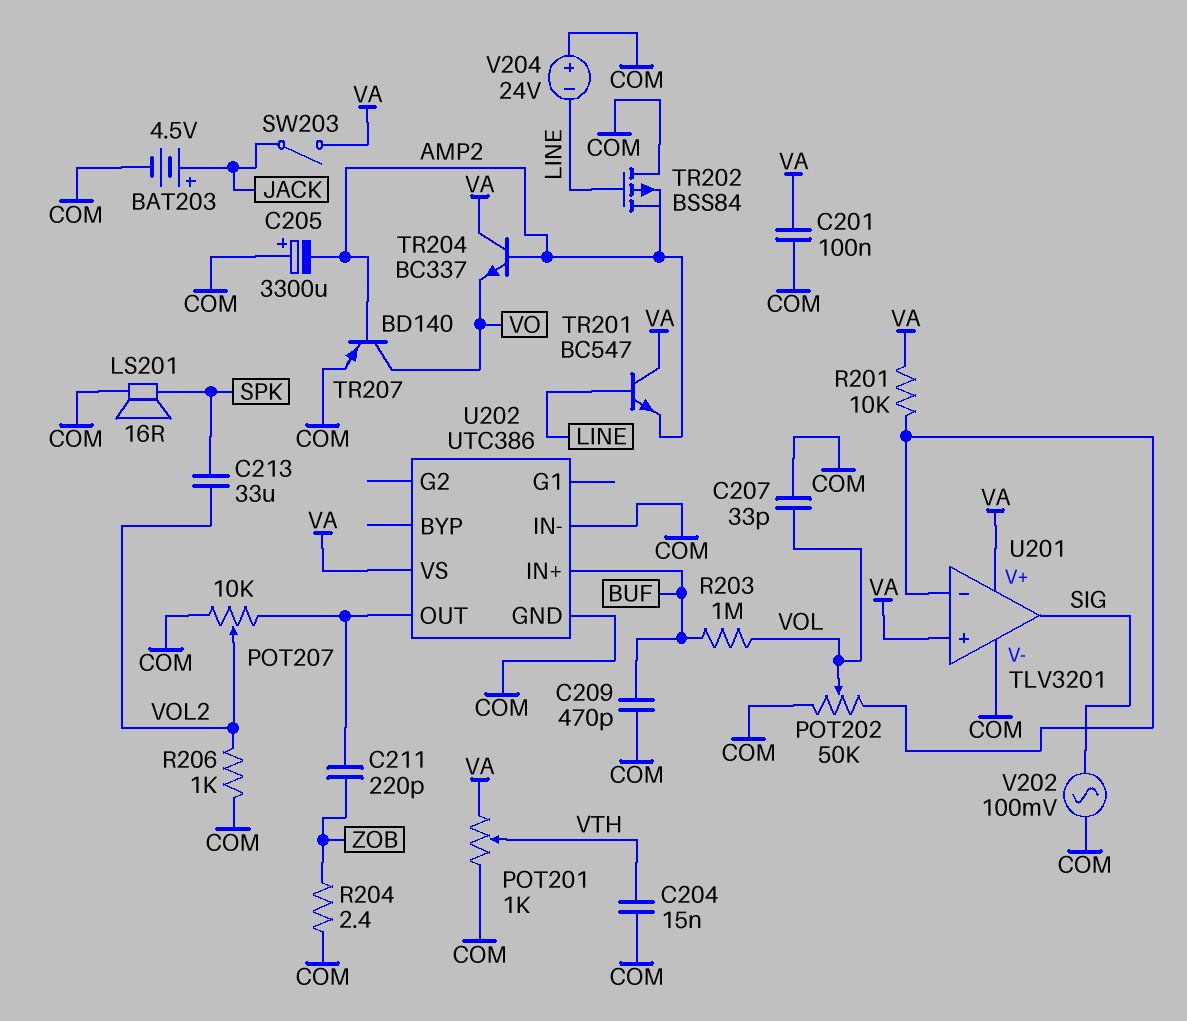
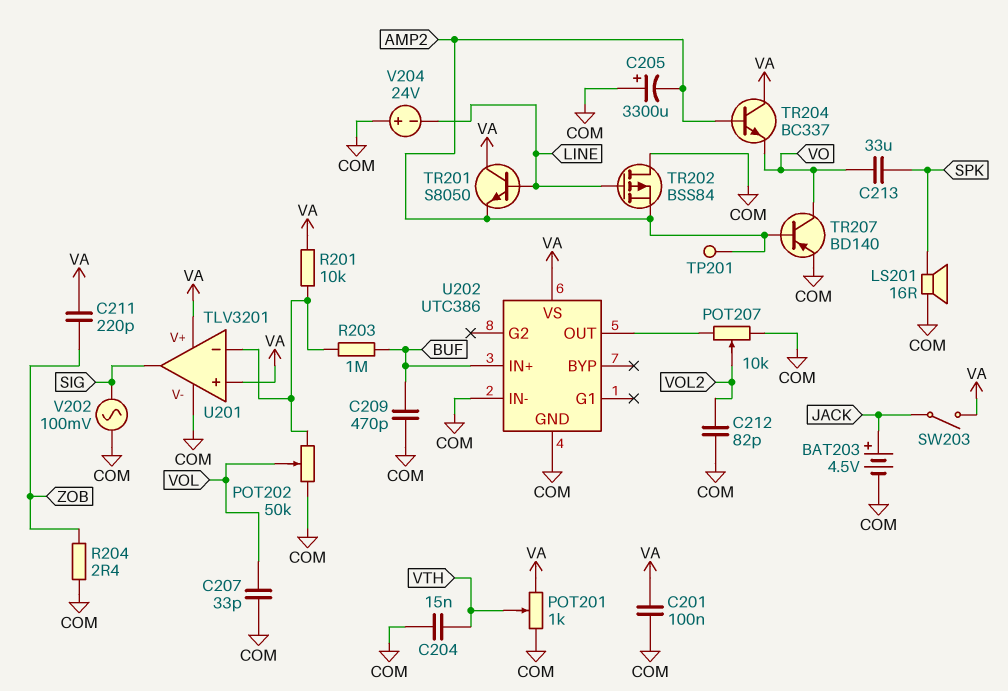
C211: 220pF (U202/OUT, ZOB) -> 220pF (VA, ZOB)
C212: none -> 82pF (COM, VOL2)
C213: 33uF (SPK, VOL2) -> 33uF (SPK, VO)
R203: 1M (BUF, VOL) -> 1M (BUF, U201/in-)
R206: 1k (COM, VOL2) -> none
TP201: none -> test point (AMP2)
TR201: NPN BC547 (B LINE, C VA, E AMP2) -> NPN S8050 (B LINE, C VA, E AMP2)

